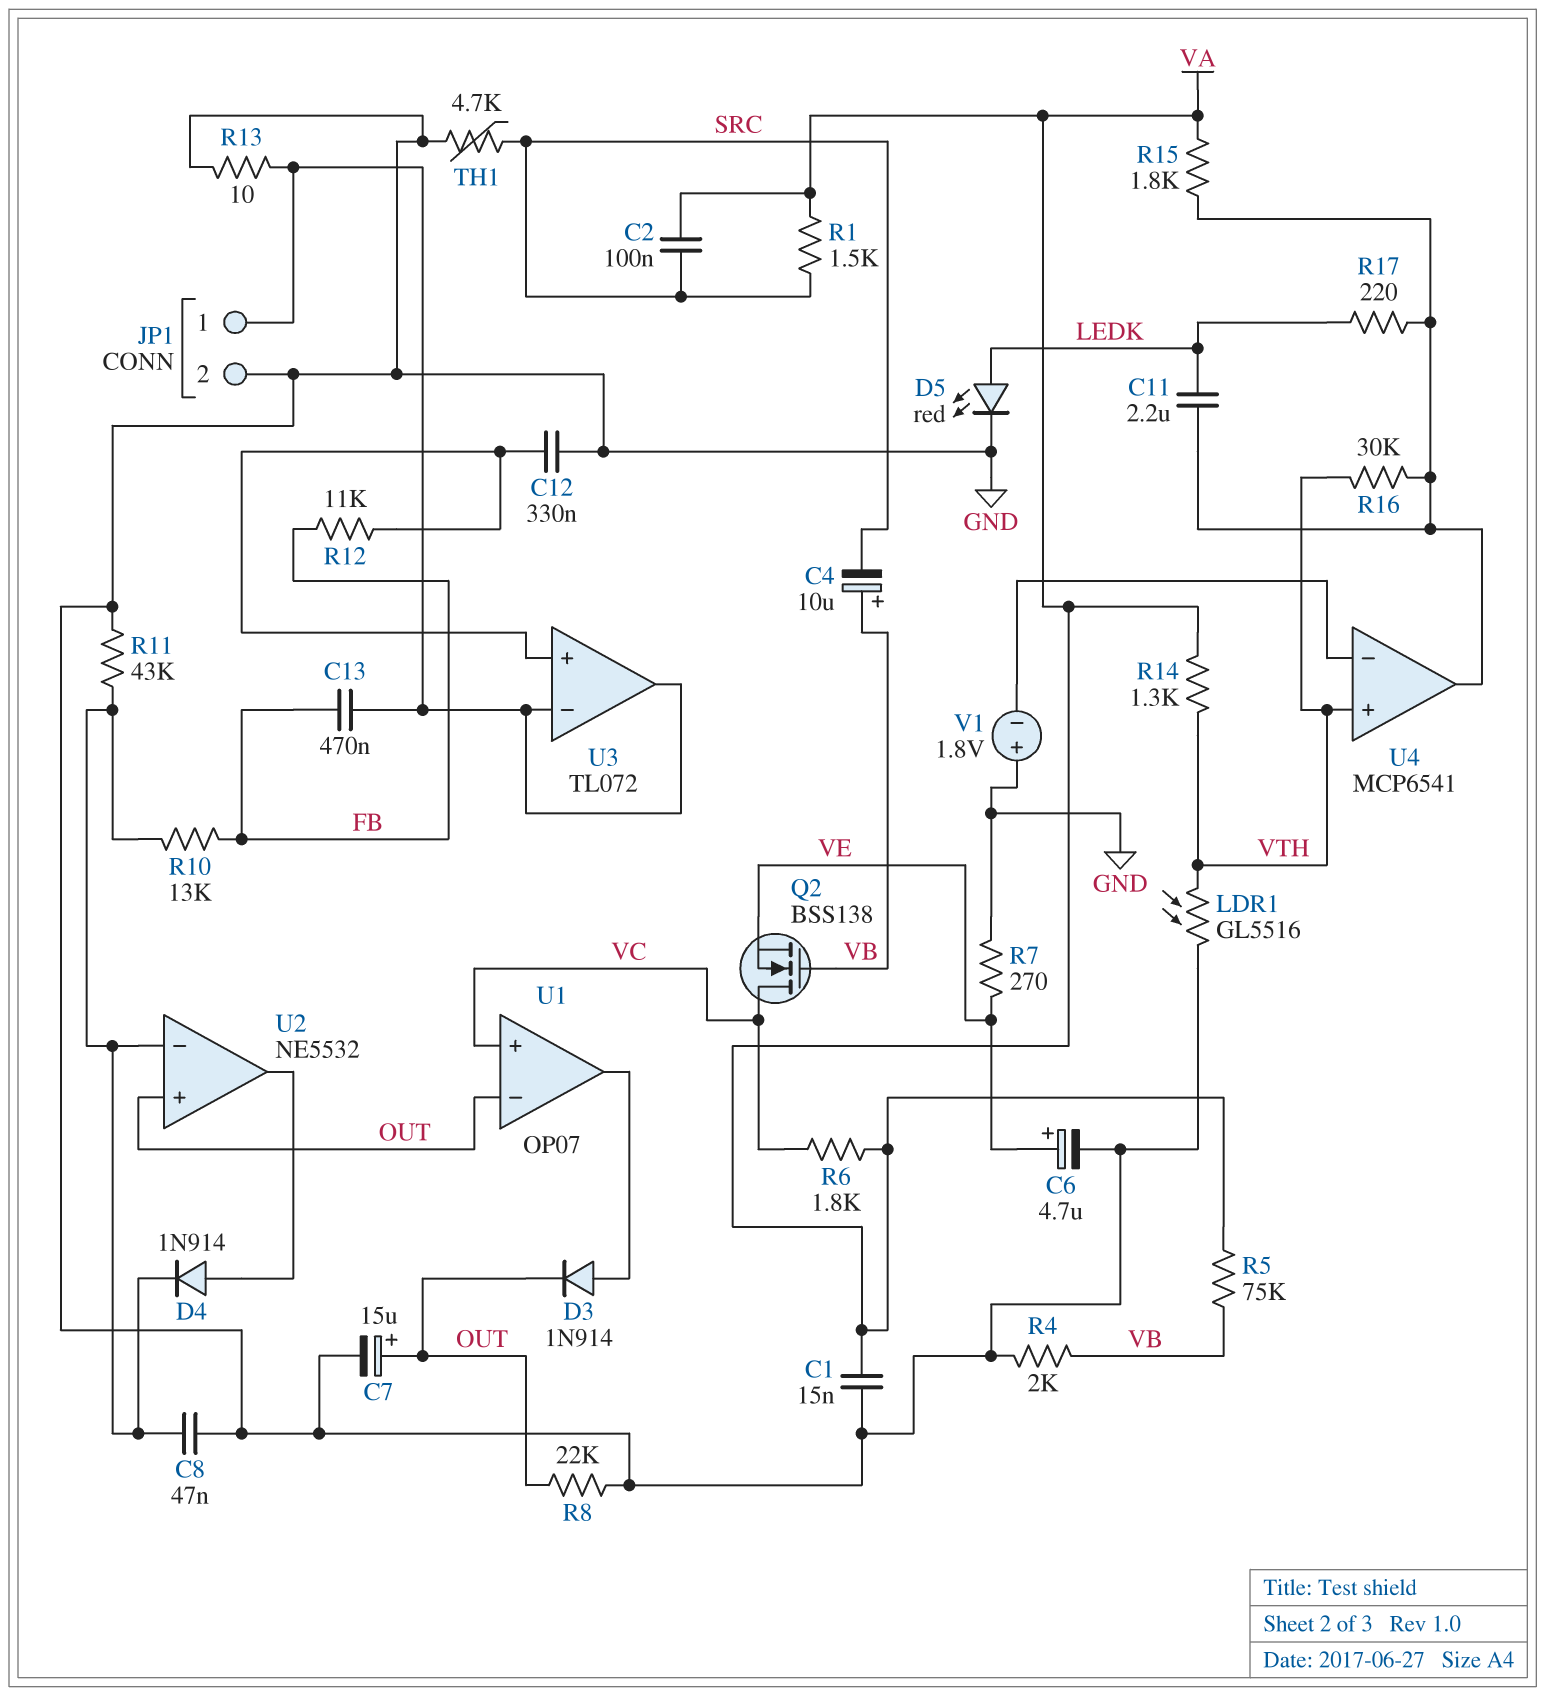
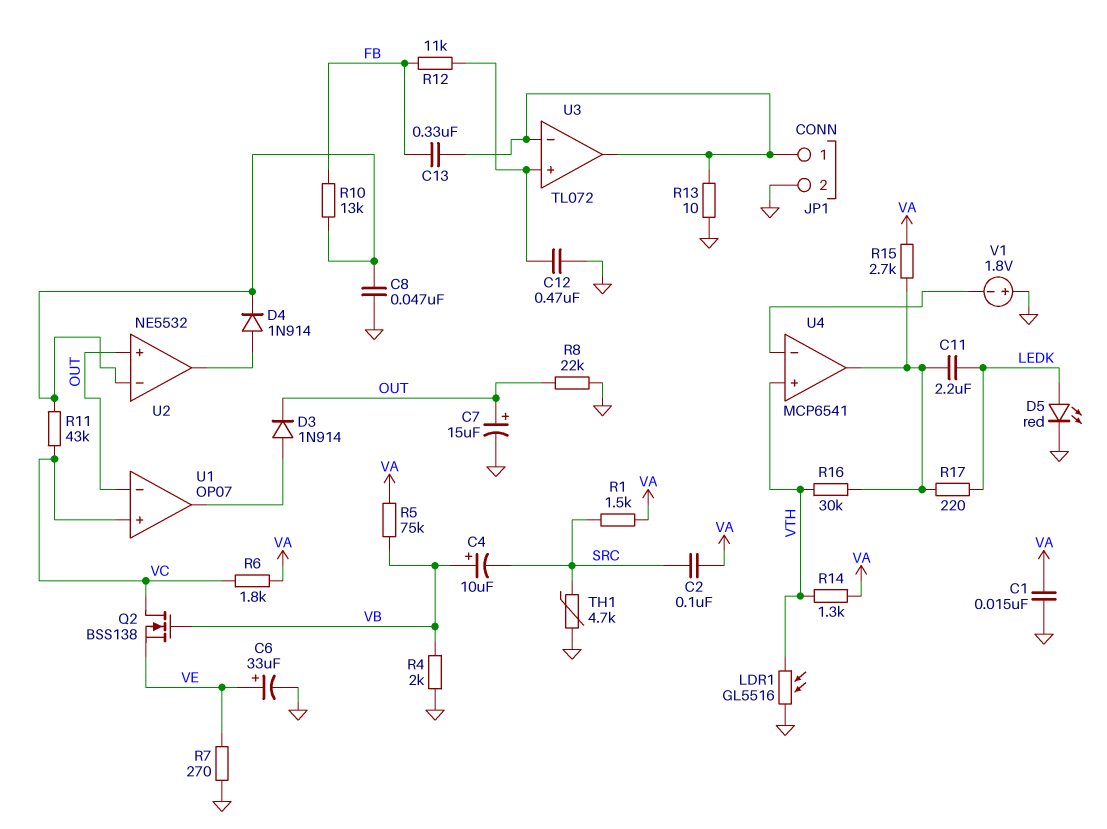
C6: 4.7uF (plus VE, minus GND) -> 33uF (plus VE, minus GND)
C12: 330nF (GND, U3/in+) -> 470nF (GND, U3/in+)
C13: 470nF (FB, JP1/1) -> 330nF (FB, JP1/1)
R11: 43k (GND, U2/in-) -> 43k (U2/in-, VC)
R15: 1.8k (U4/out, VA) -> 2.7k (U4/out, VA)

